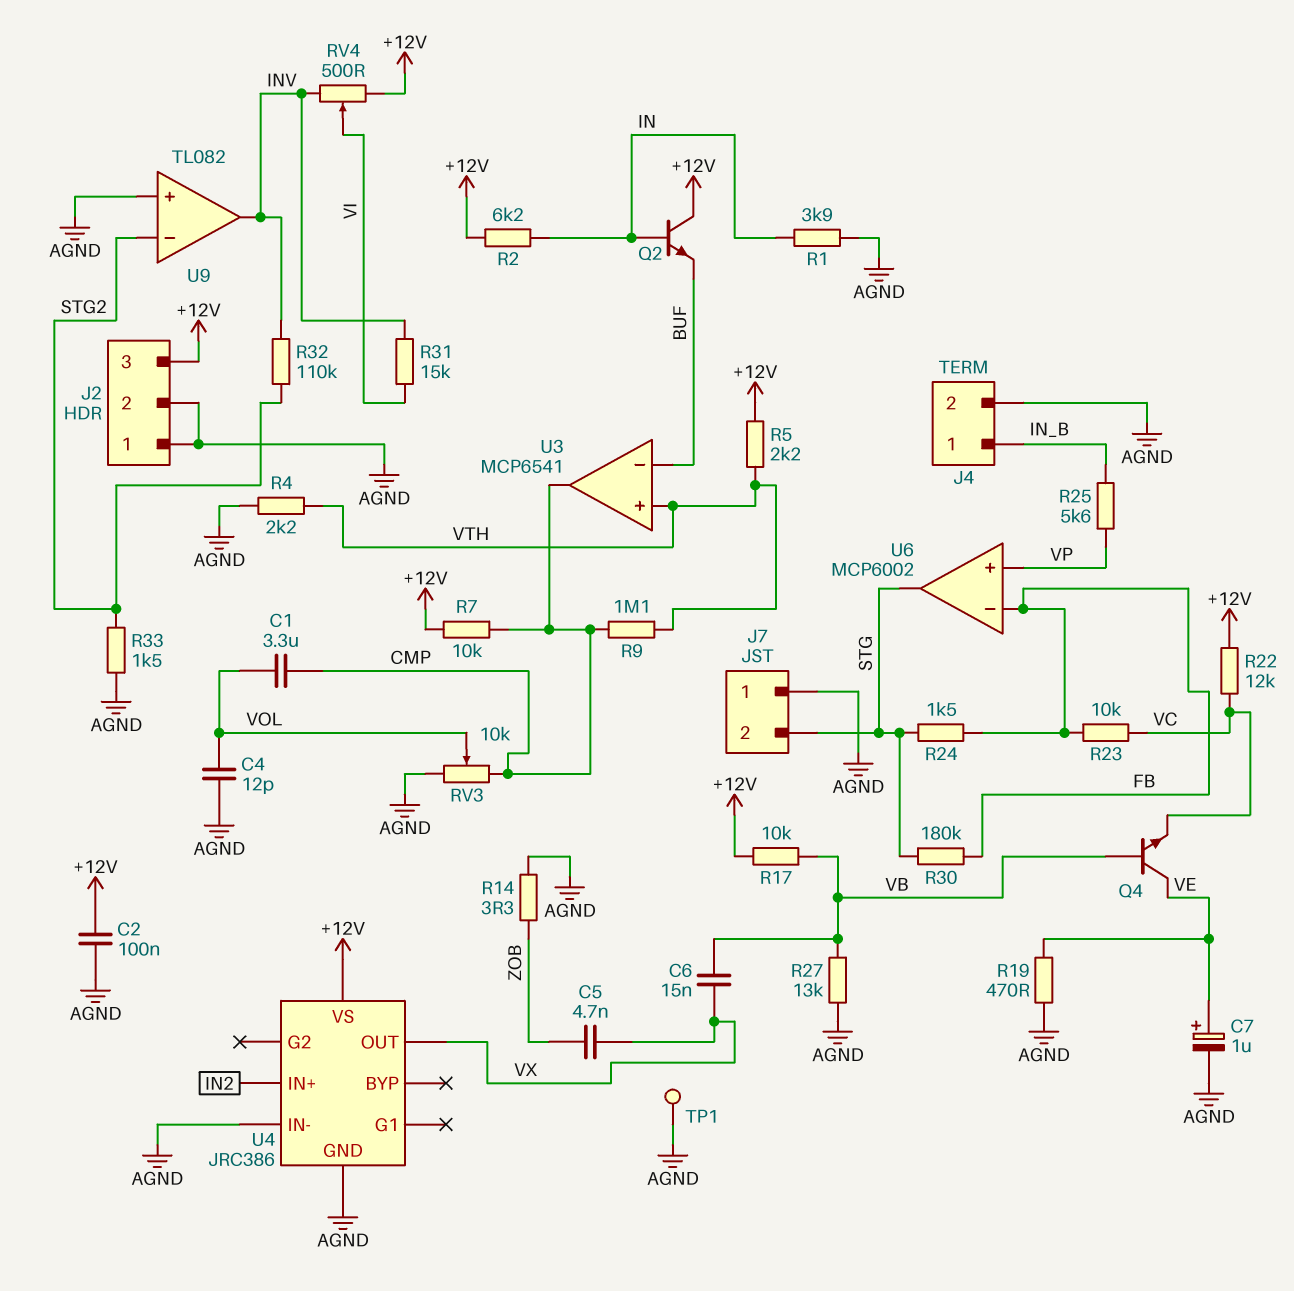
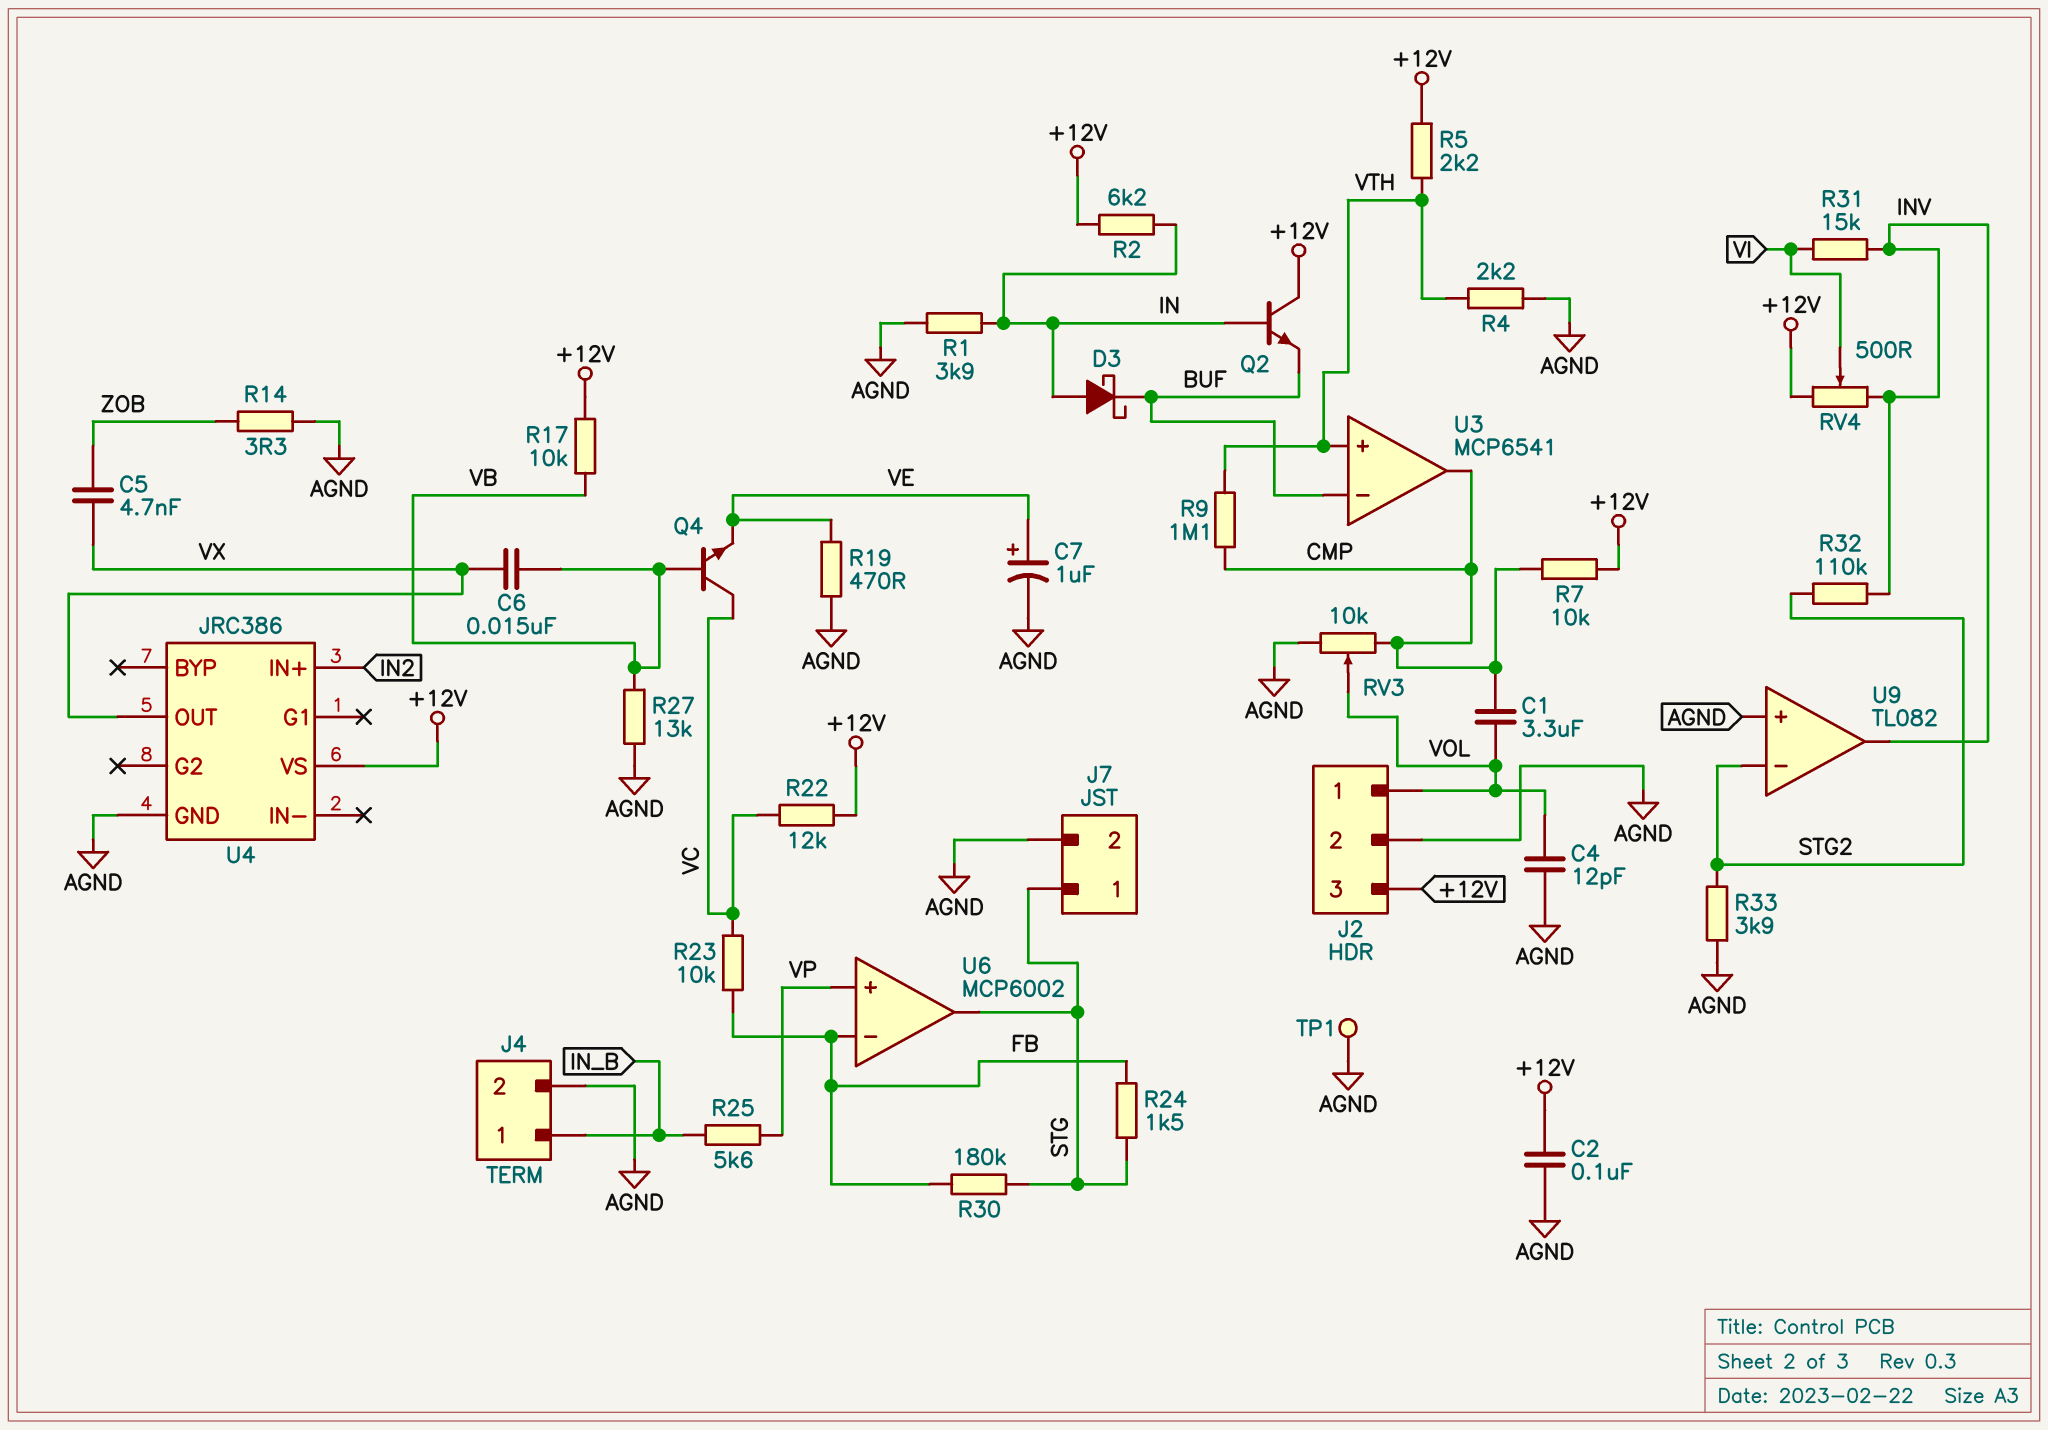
D3: none -> schottky (A IN, K BUF)
J2 pin 1: AGND -> VOL
J7 pin 1: AGND -> STG
J7 pin 2: STG -> AGND
Q4: NPN (B VB, C VE, E VC) -> NPN (B VB, C VC, E VE)
R33: 1.5k (AGND, STG2) -> 3.9k (AGND, STG2)
U4 pin IN-: AGND -> none

